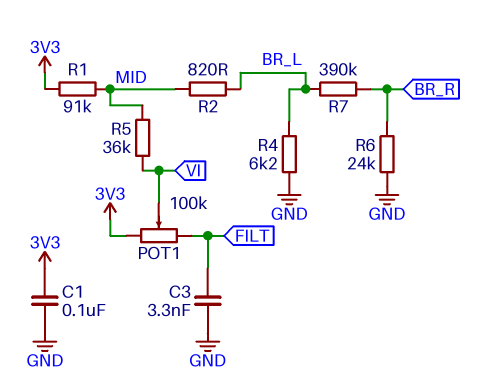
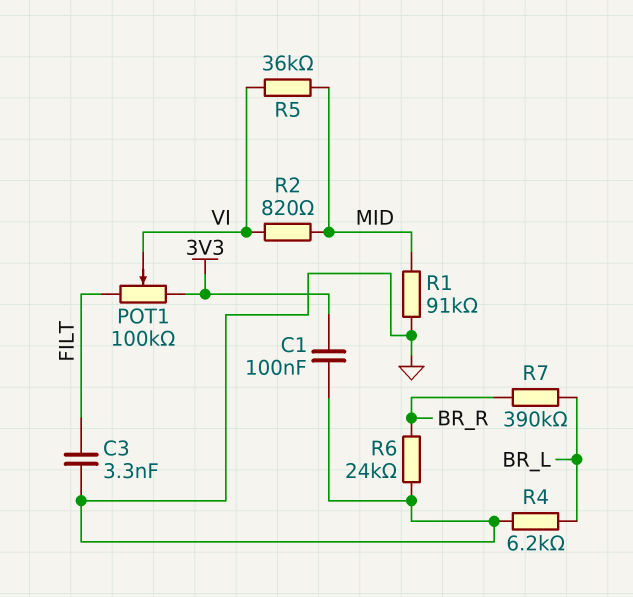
R1: 91k (3V3, MID) -> 91k (GND, MID)
R2: 820 (BR_L, MID) -> 820 (MID, VI)

